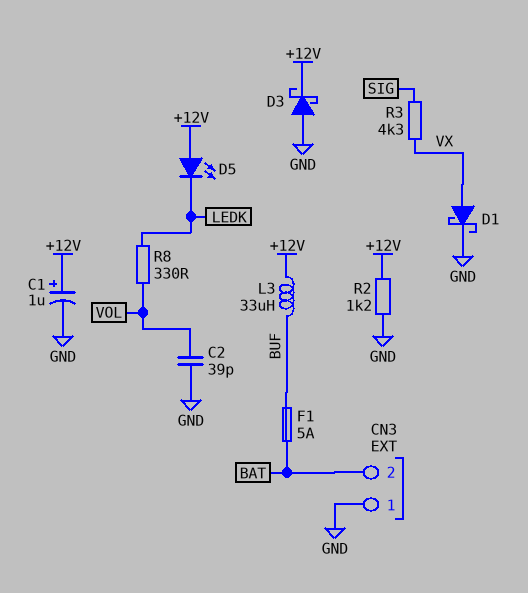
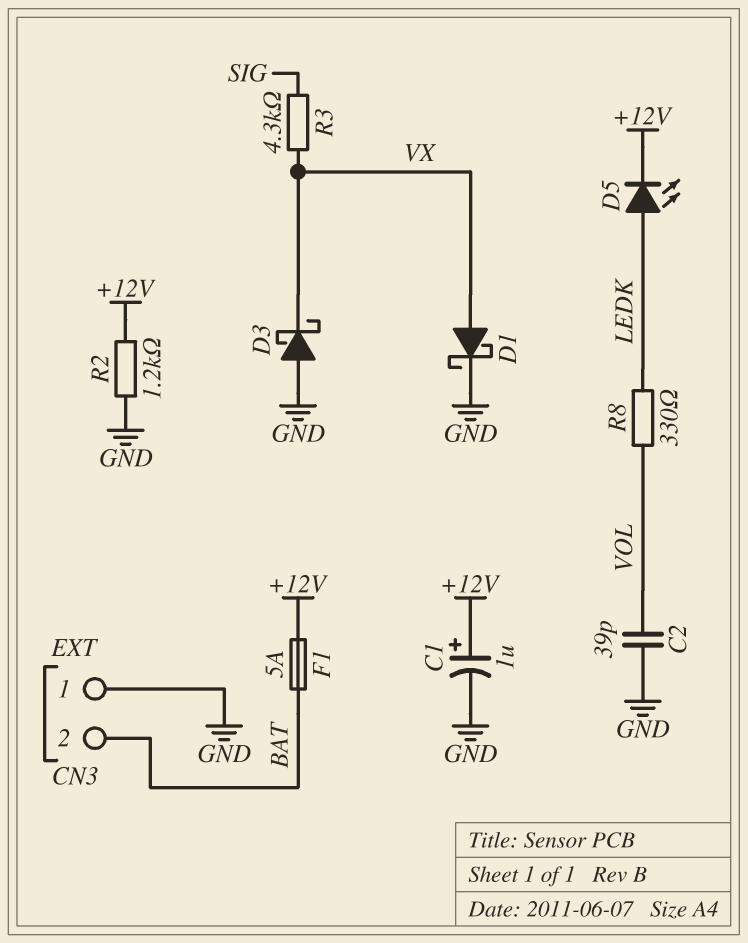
D3: schottky (A GND, K +12V) -> schottky (A GND, K VX)
D5: LED (A +12V, K LEDK) -> LED (A LEDK, K +12V)
F1: 5A (BAT, BUF) -> 5A (+12V, BAT)
L3: 33uH (+12V, BUF) -> none

